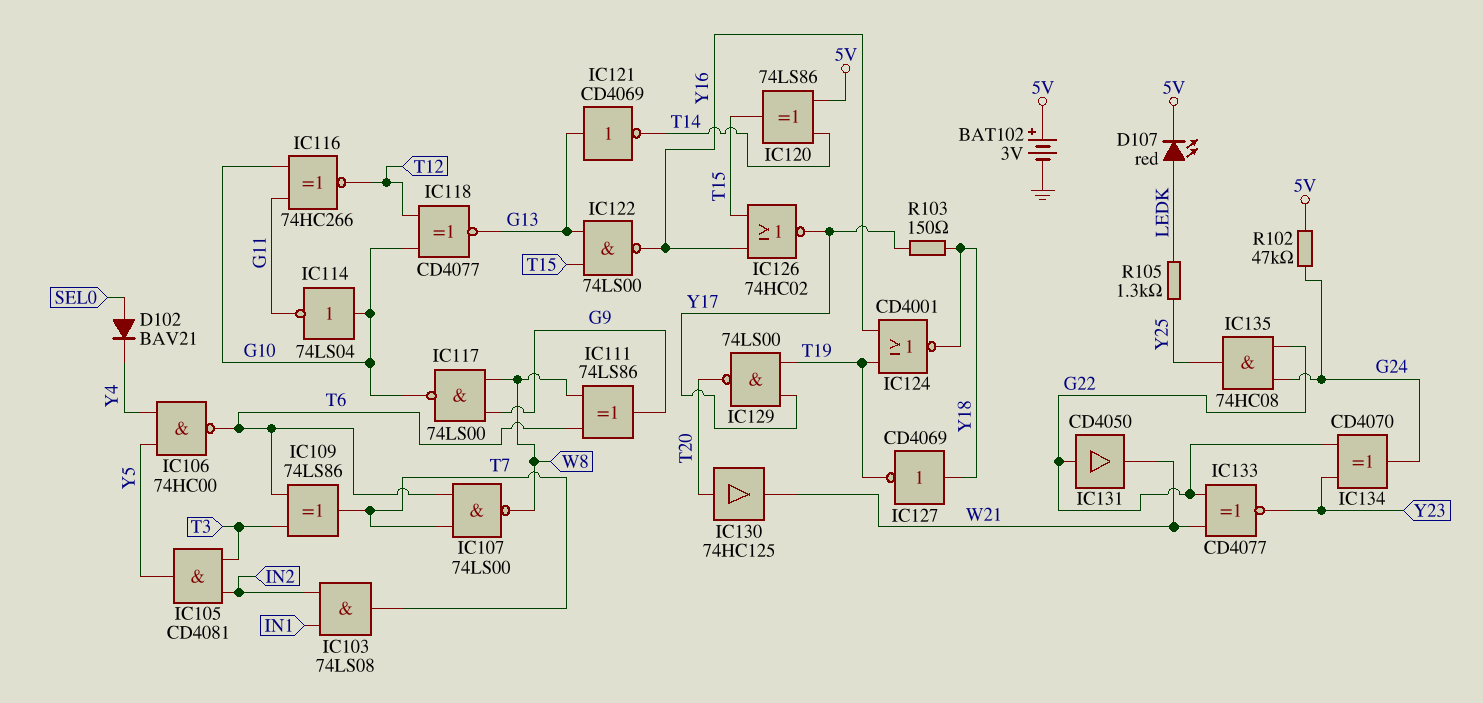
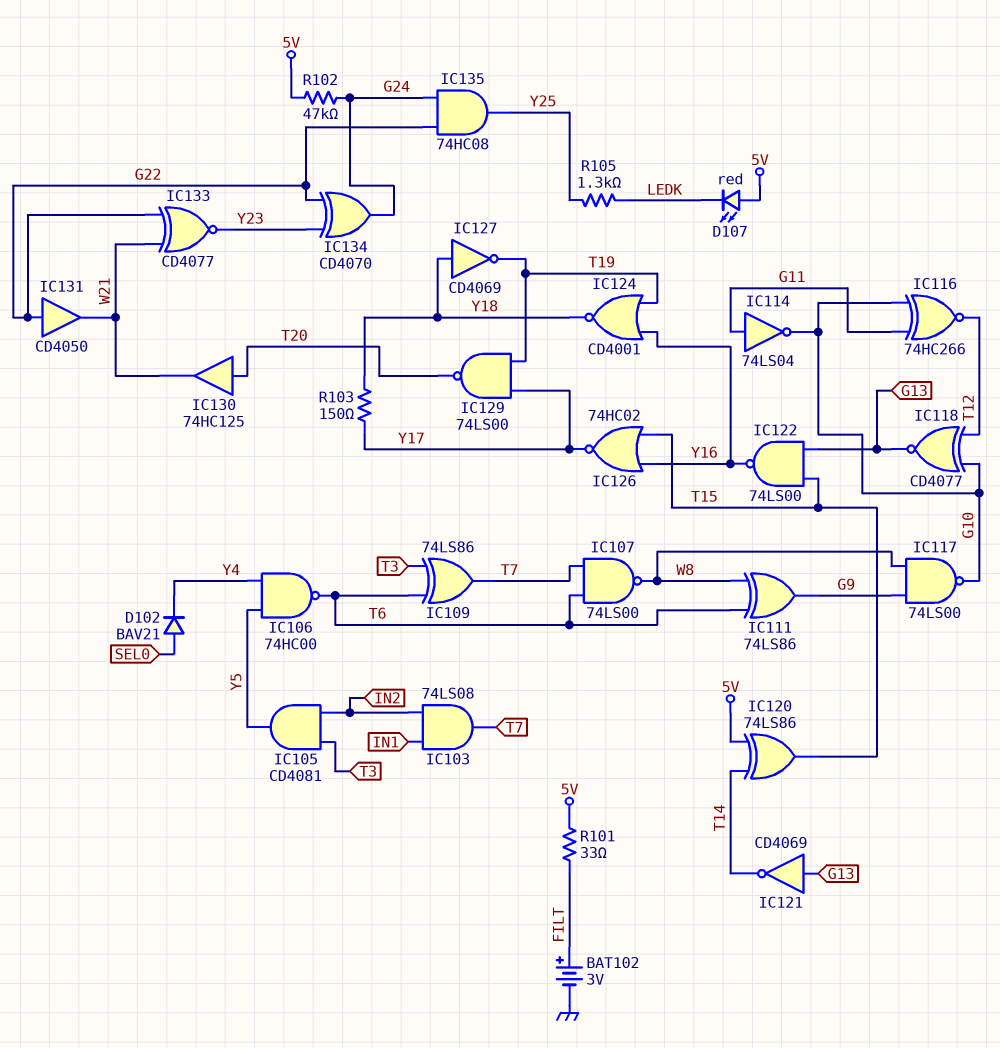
BAT102: 3V (plus 5V, minus GND) -> 3V (plus FILT, minus GND)
D107: LED red (A LEDK, K 5V) -> LED red (A 5V, K LEDK)
IC114: NOT 74LS04 (in G10, out G11) -> NOT 74LS04 (in G11, out G10)
R101: none -> 33 (5V, FILT)

